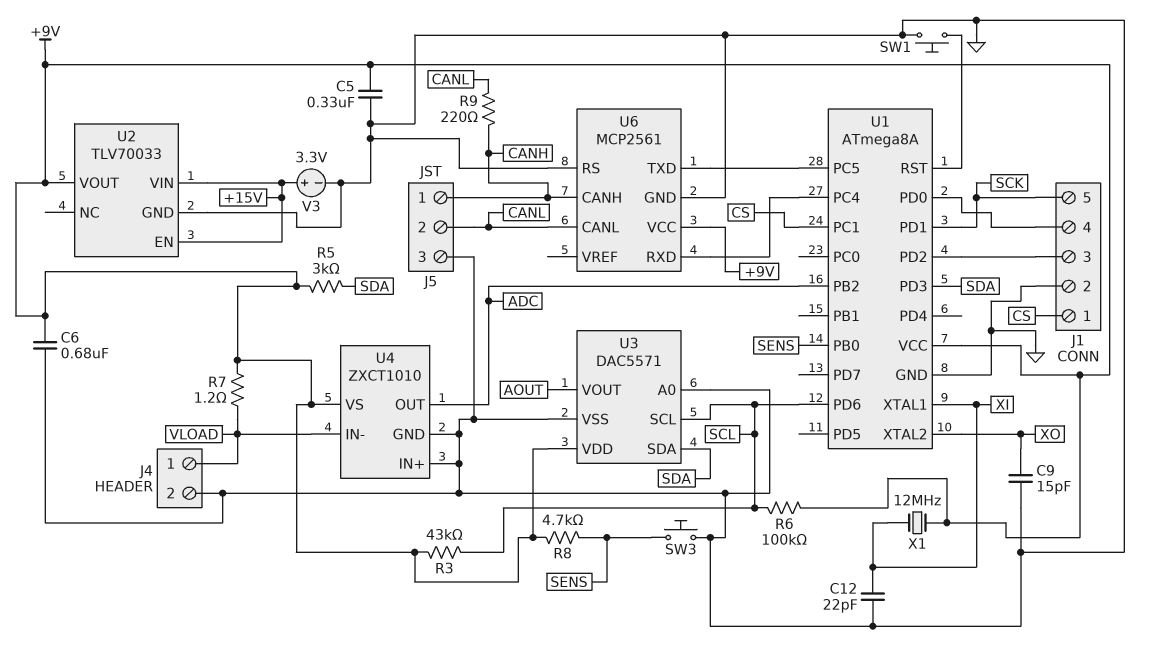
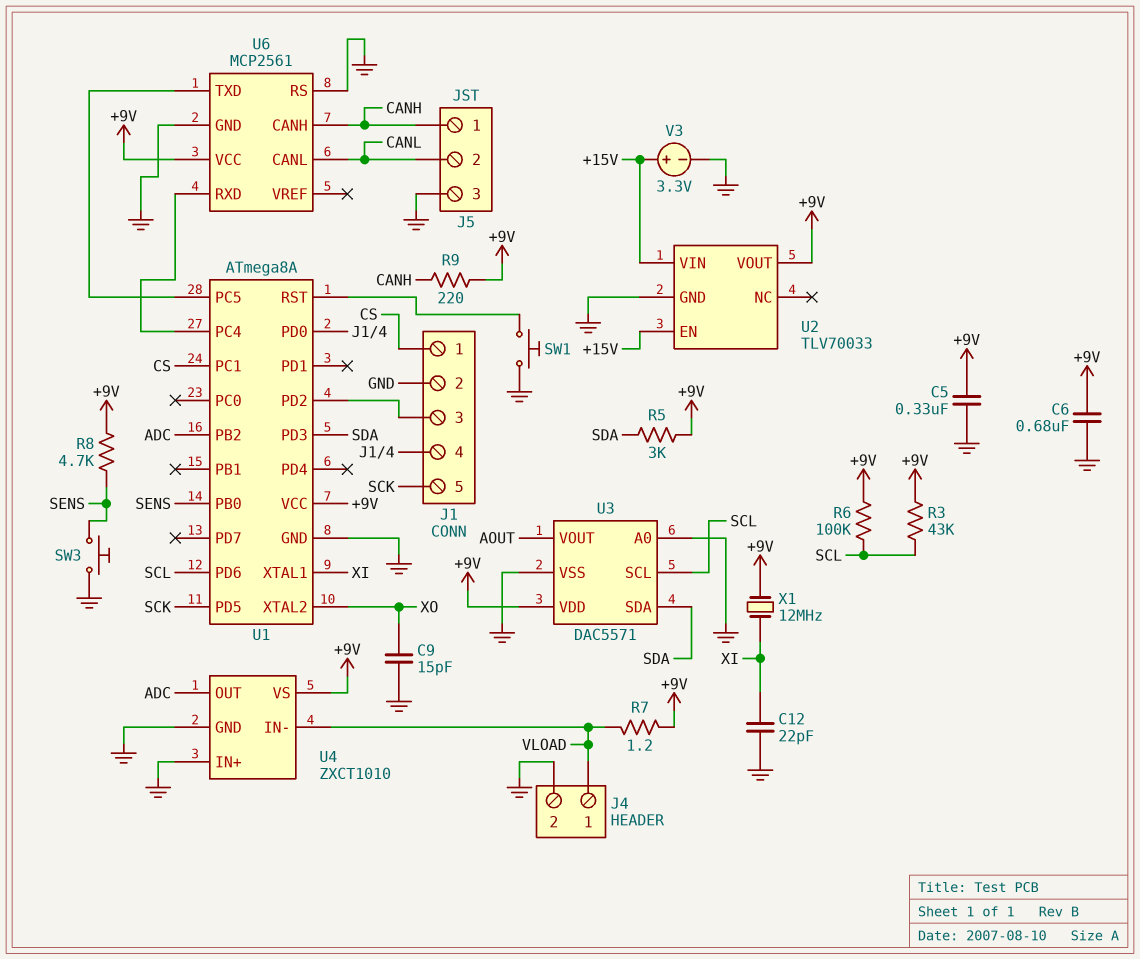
R9: 220 (CANH, CANL) -> 220 (+9V, CANH)
U1 pin PD1: SCK -> none
U1 pin PD5: none -> SCK

